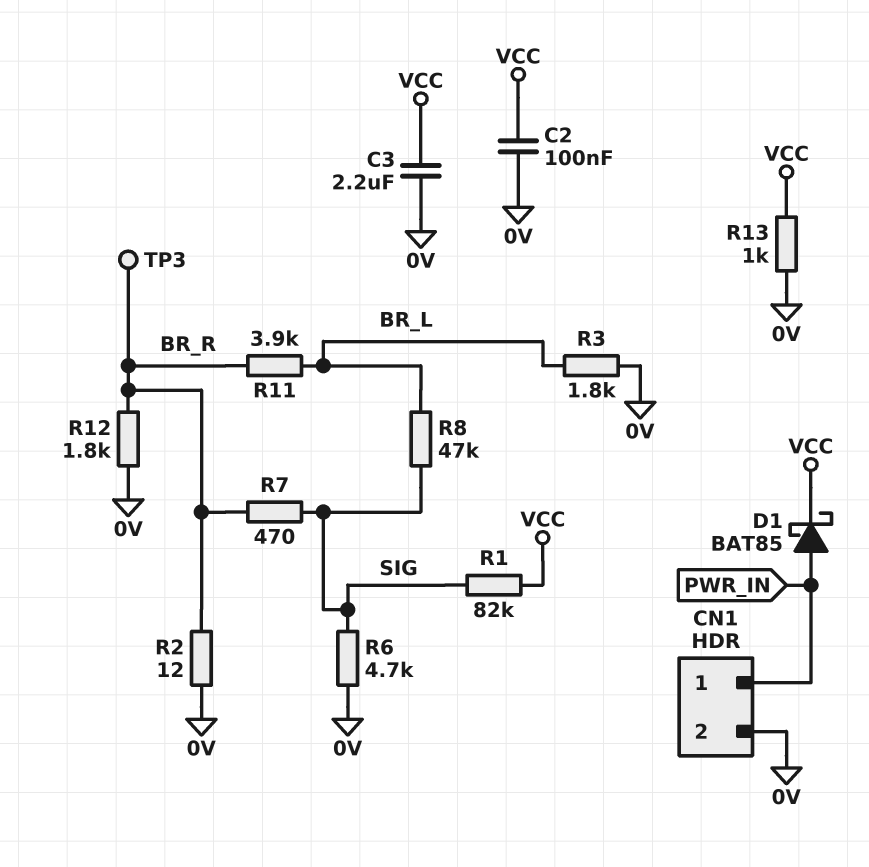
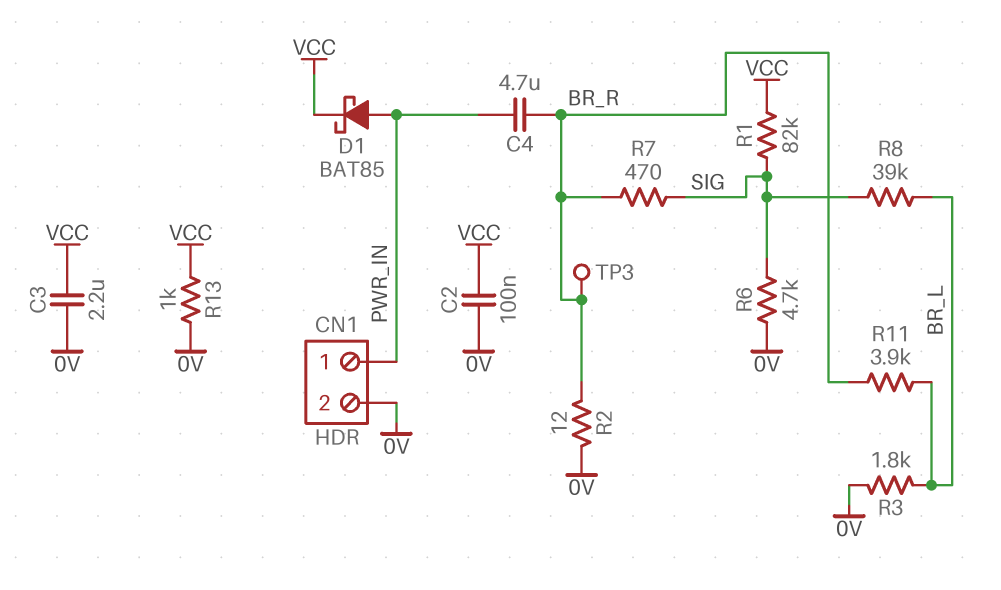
C4: none -> 4.7uF (BR_R, PWR_IN)
R8: 47k (BR_L, SIG) -> 39k (BR_L, SIG)
R12: 1.8k (0V, BR_R) -> none

